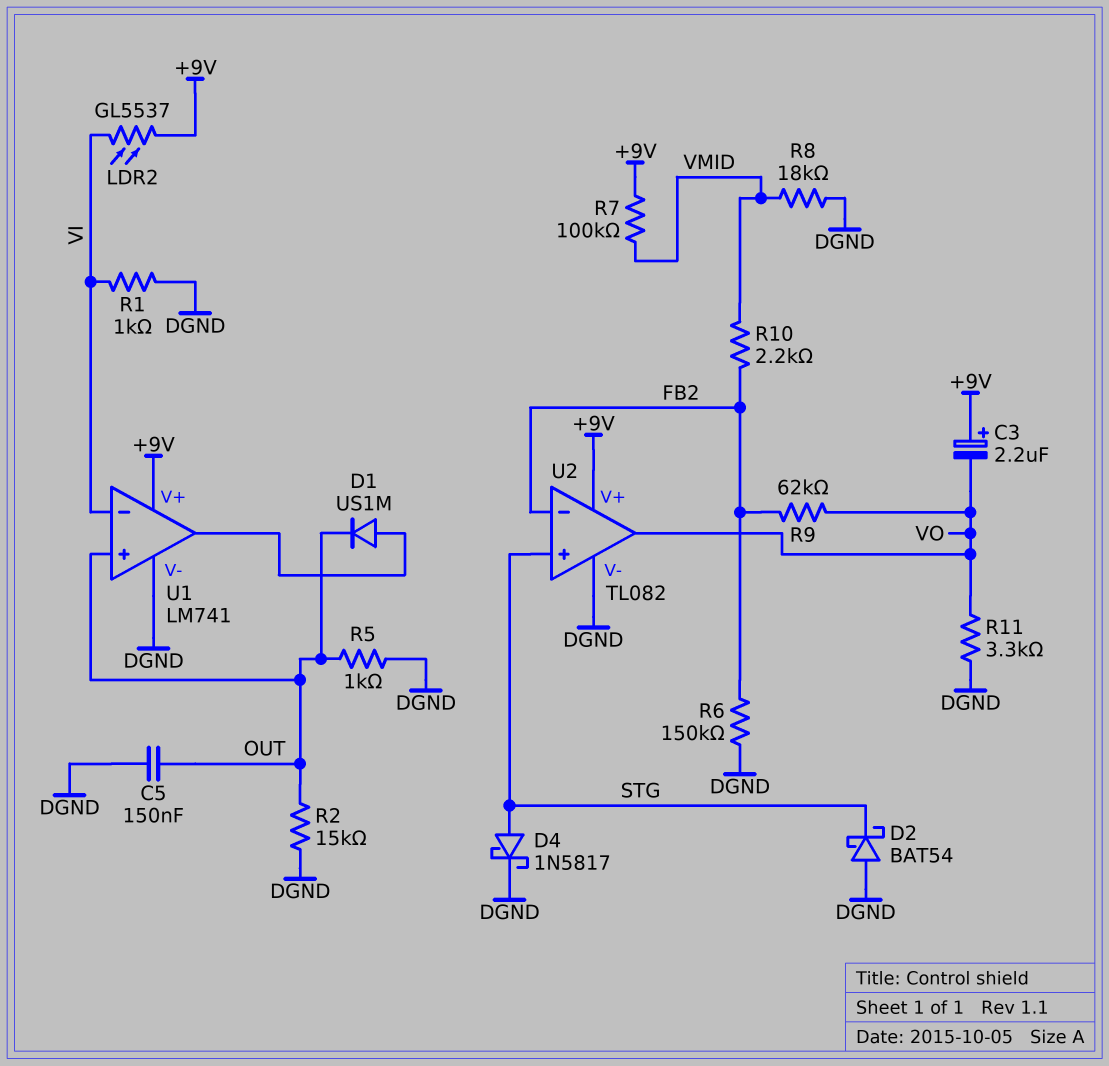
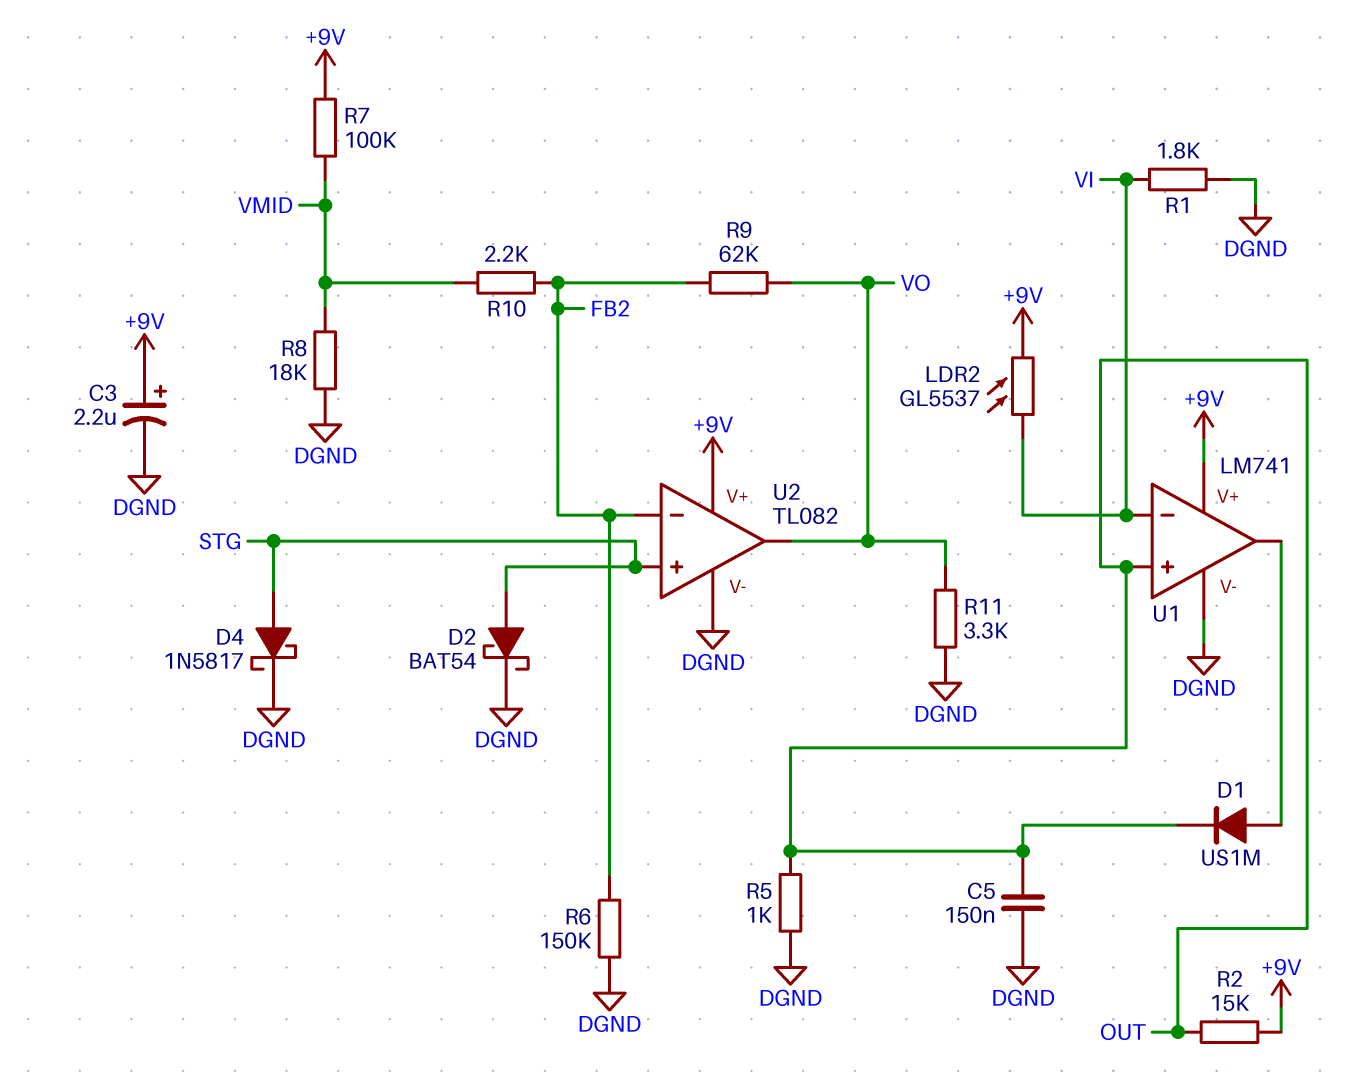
C3: 2.2uF (plus +9V, minus VO) -> 2.2uF (plus +9V, minus DGND)
D2: schottky BAT54 (A DGND, K STG) -> schottky BAT54 (A STG, K DGND)
R1: 1k (DGND, VI) -> 1.8k (DGND, VI)
R2: 15k (DGND, OUT) -> 15k (+9V, OUT)

